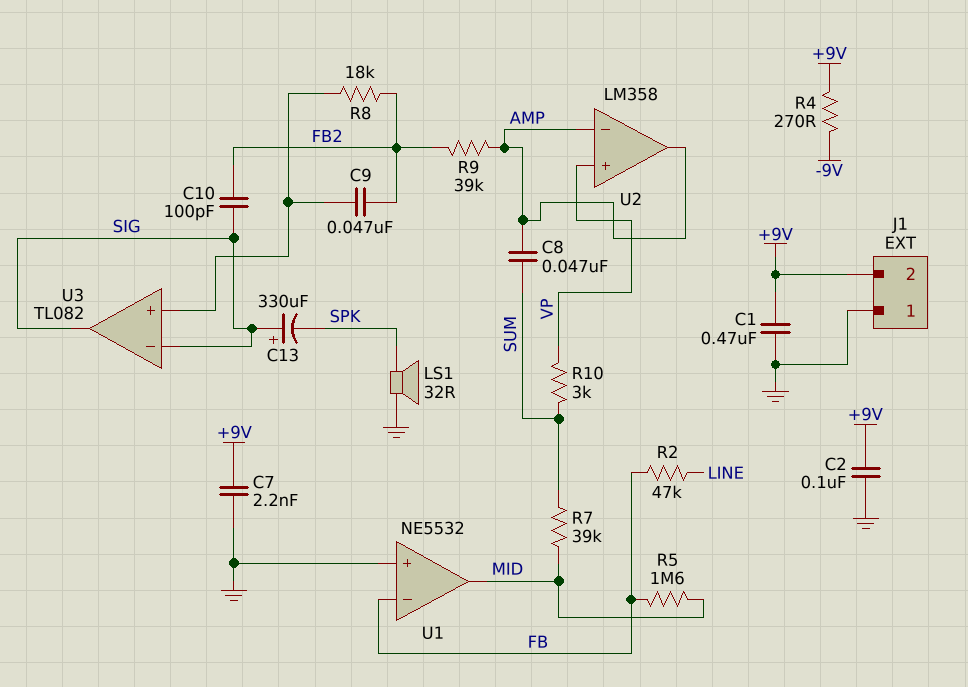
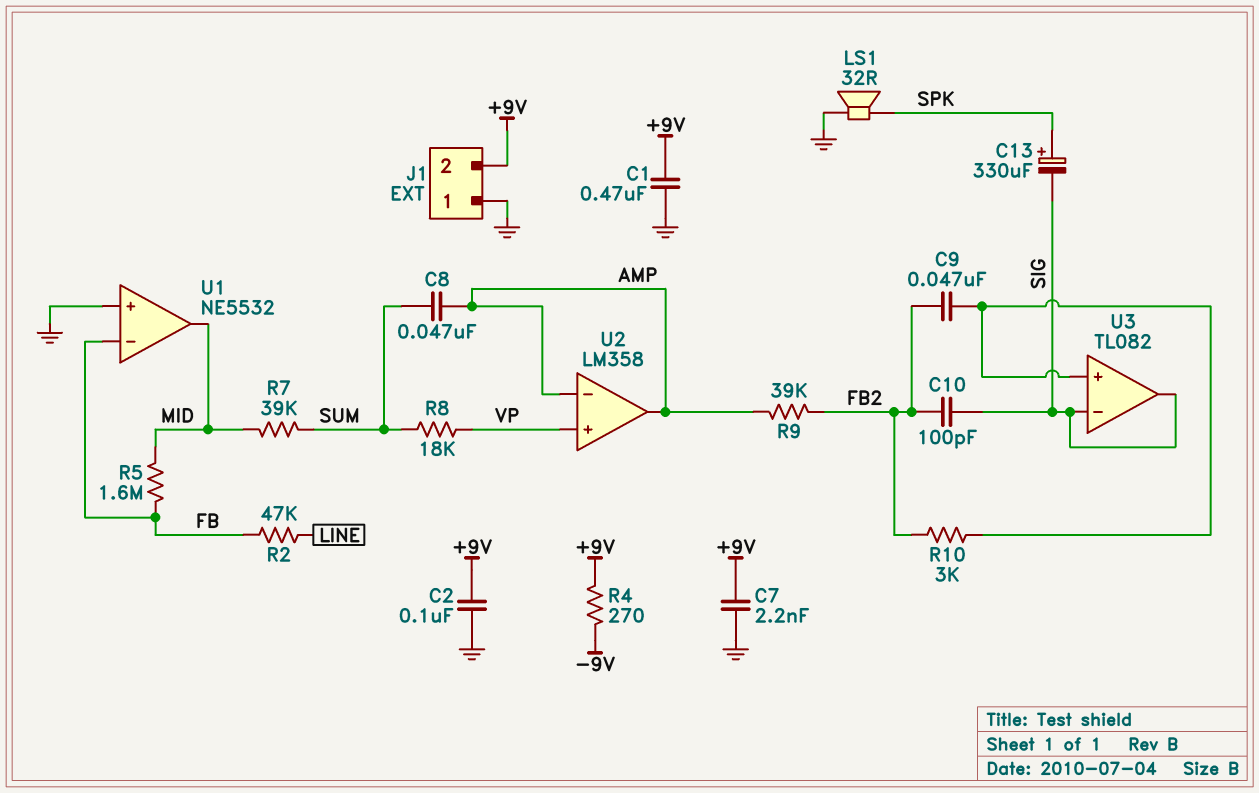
C13: 330uF (plus SIG, minus SPK) -> 330uF (plus SPK, minus SIG)
R8: 18k (FB2, U3/in+) -> 18k (SUM, VP)
R10: 3k (SUM, VP) -> 3k (FB2, U3/in+)

